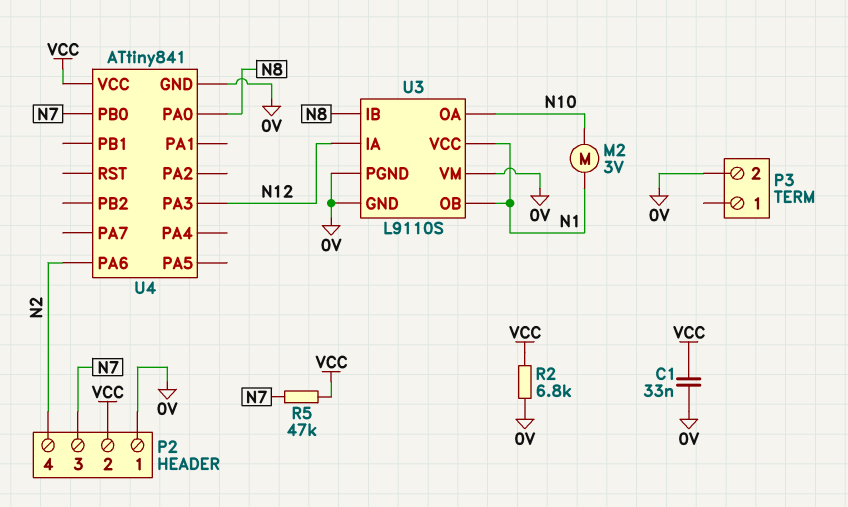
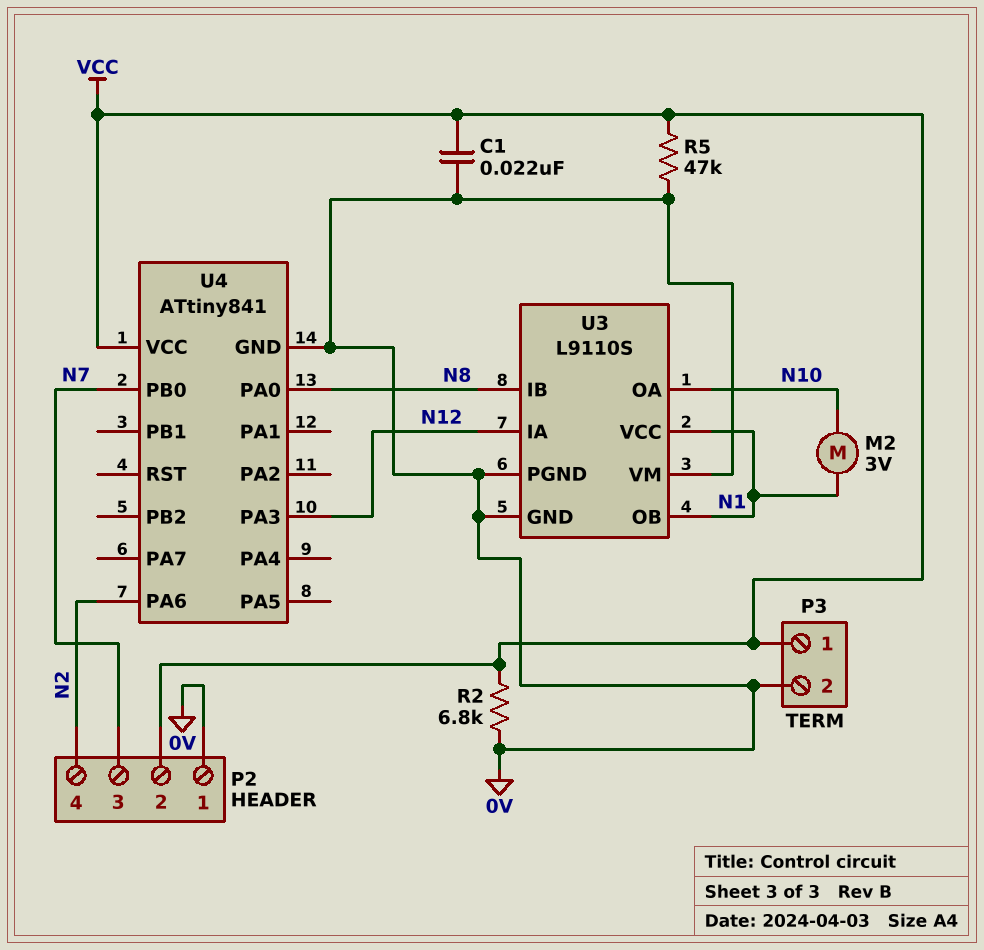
C1: 33nF (0V, VCC) -> 22nF (0V, VCC)
P3 pin 1: none -> VCC
R5: 47k (N7, VCC) -> 47k (0V, VCC)

